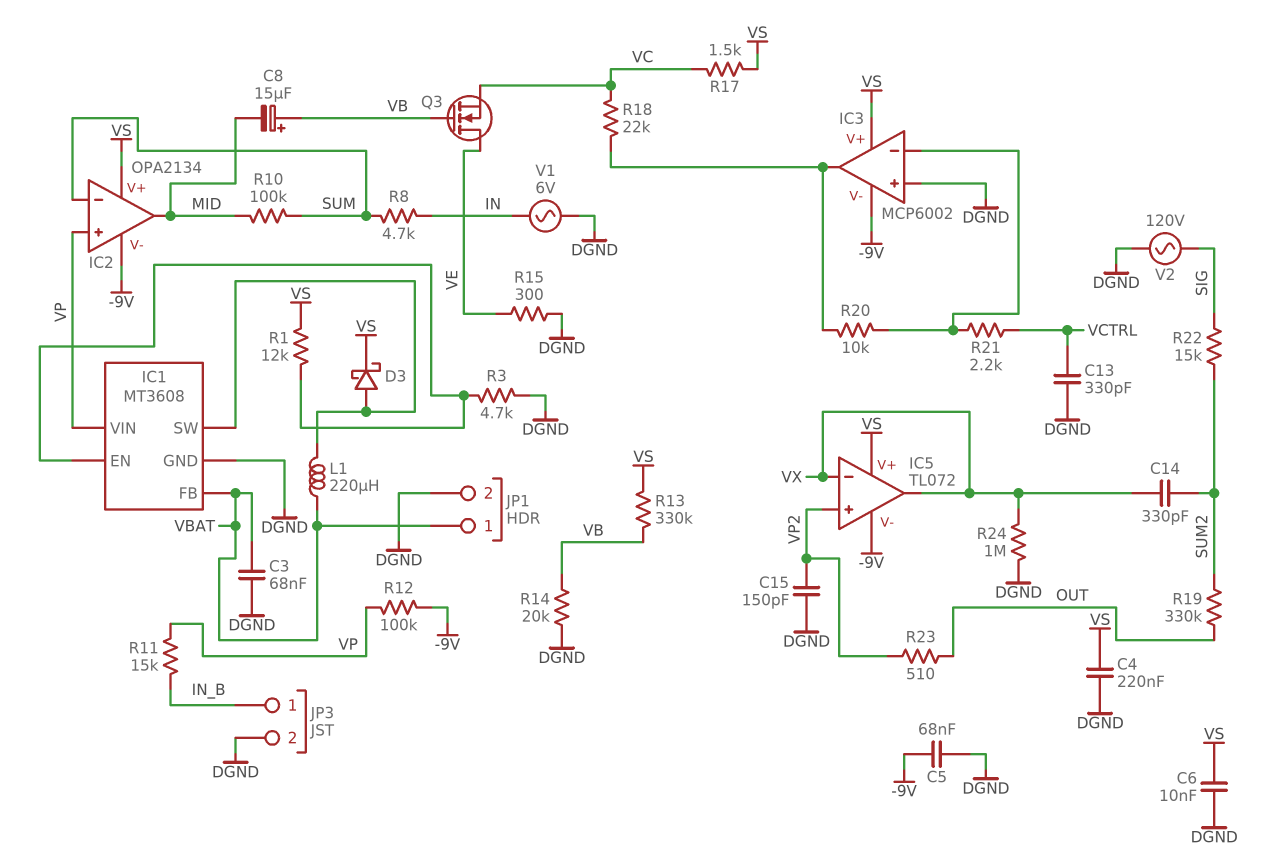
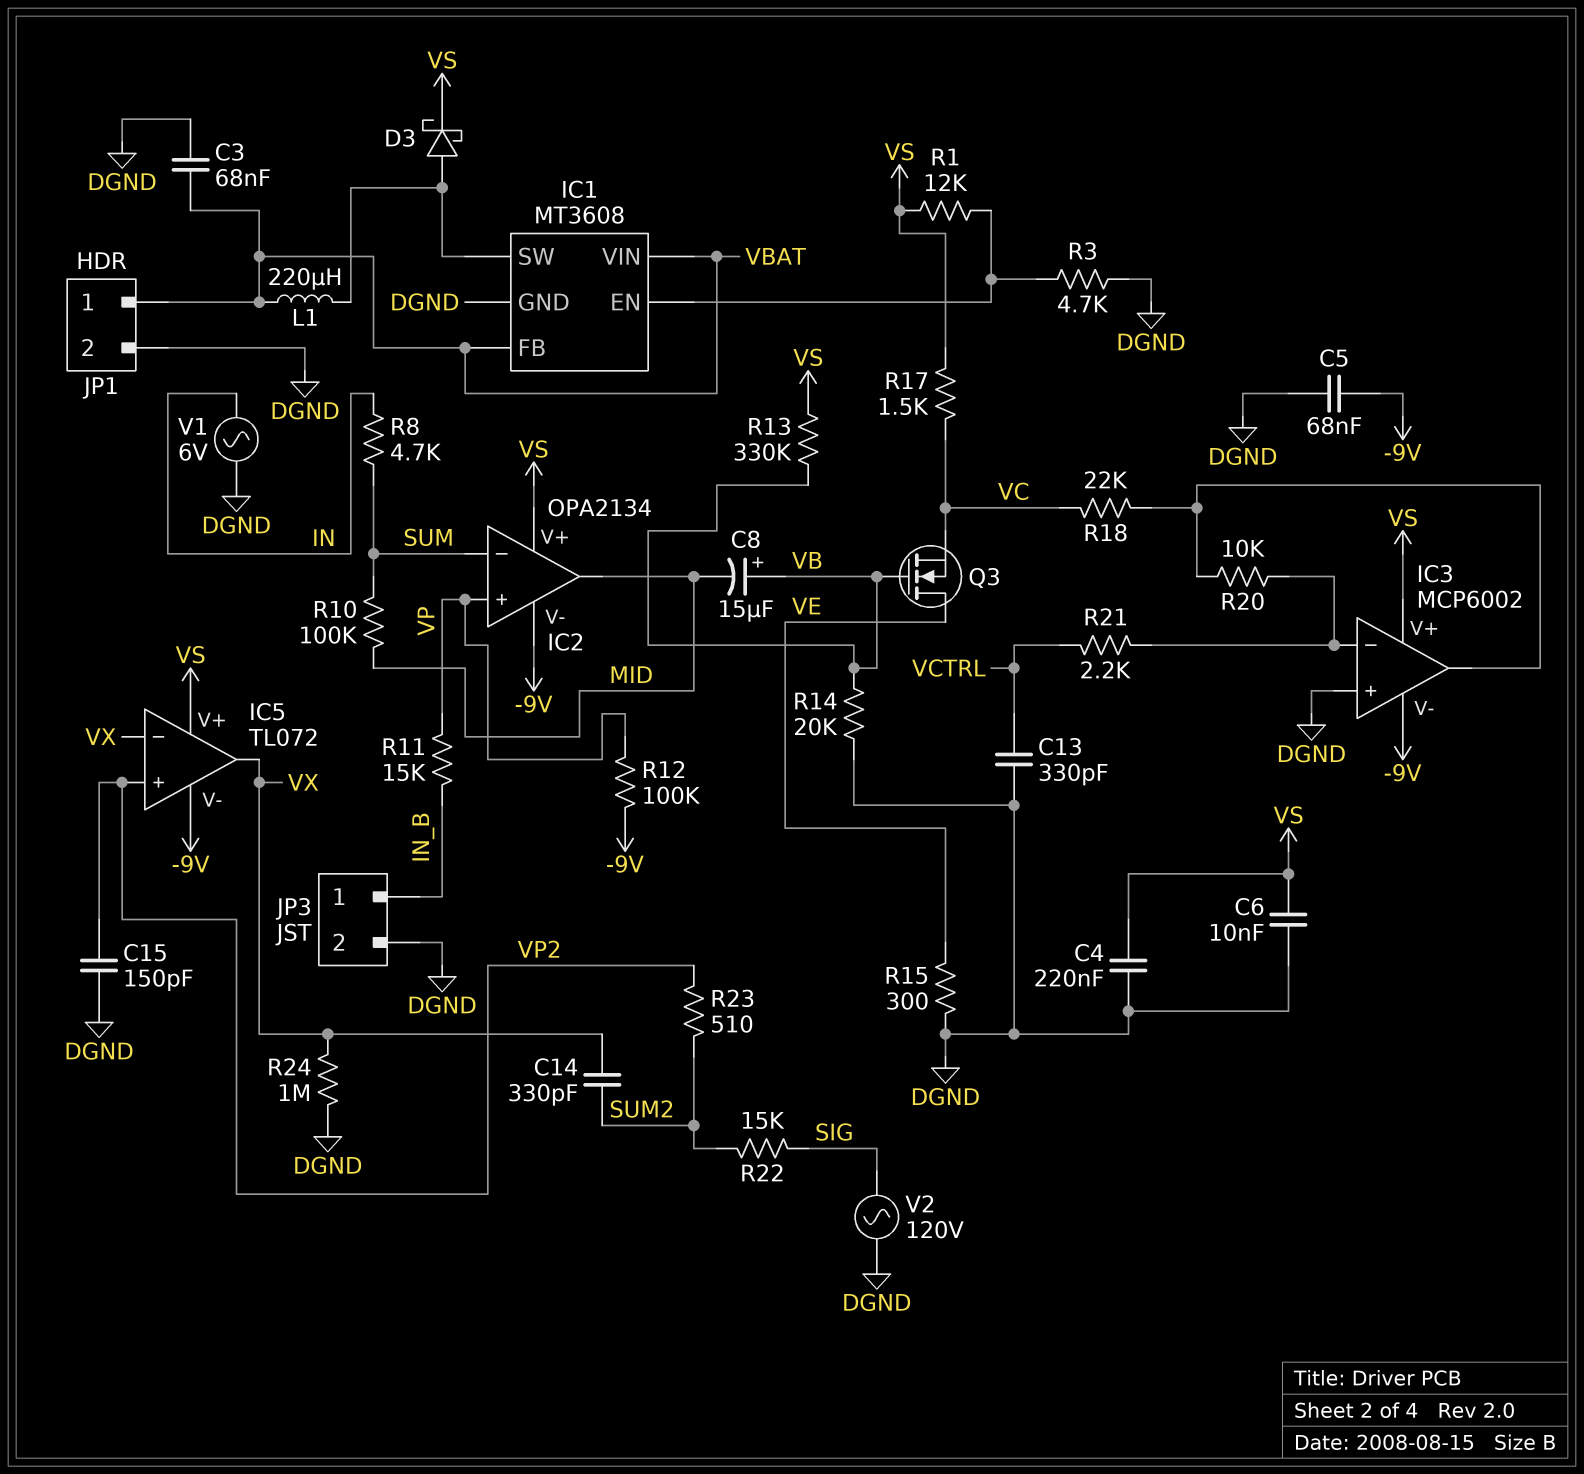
IC1 pin VIN: VP -> VBAT
R19: 330k (OUT, SUM2) -> none
R23: 510 (OUT, VP2) -> 510 (SUM2, VP2)

